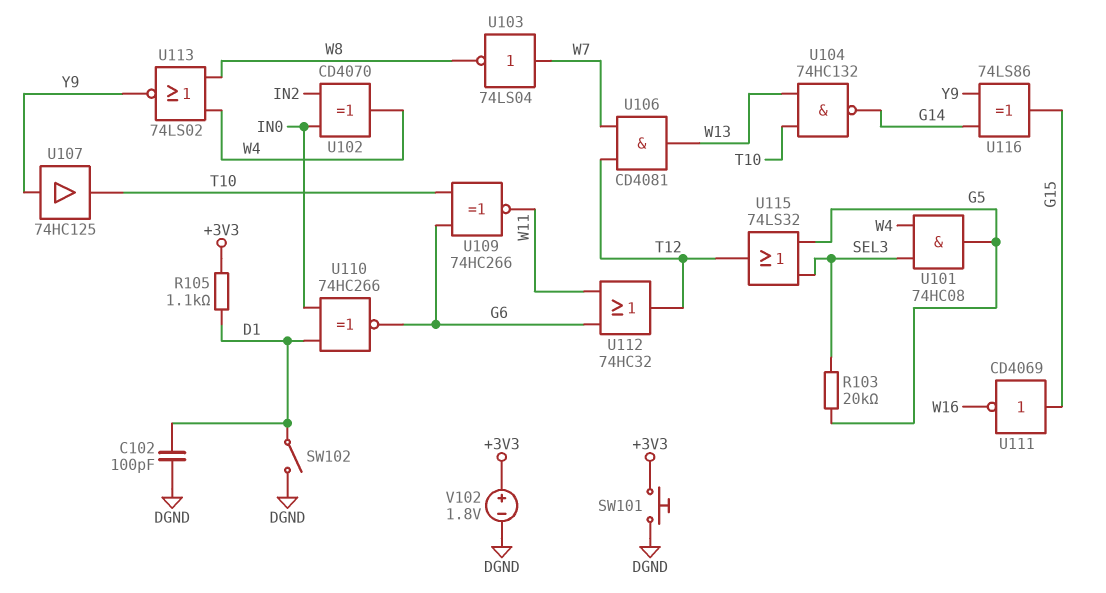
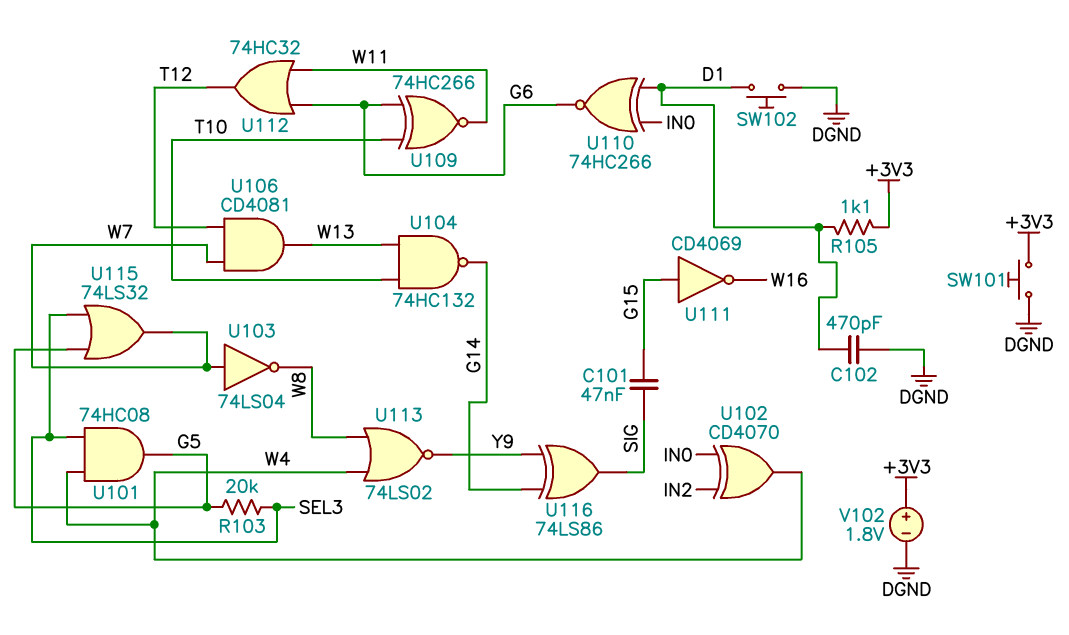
C101: none -> 47nF (G15, SIG)
C102: 100pF (D1, DGND) -> 470pF (D1, DGND)
SW102: switch (D1, DGND) -> button (D1, DGND)
U107: buffer 74HC125 (in Y9, out T10) -> none
U115: OR 74LS32 (in G5, in SEL3, out T12) -> OR 74LS32 (in G5, in SEL3, out W7)
U116: XOR 74LS86 (in G14, in Y9, out G15) -> XOR 74LS86 (in G14, in Y9, out SIG)

